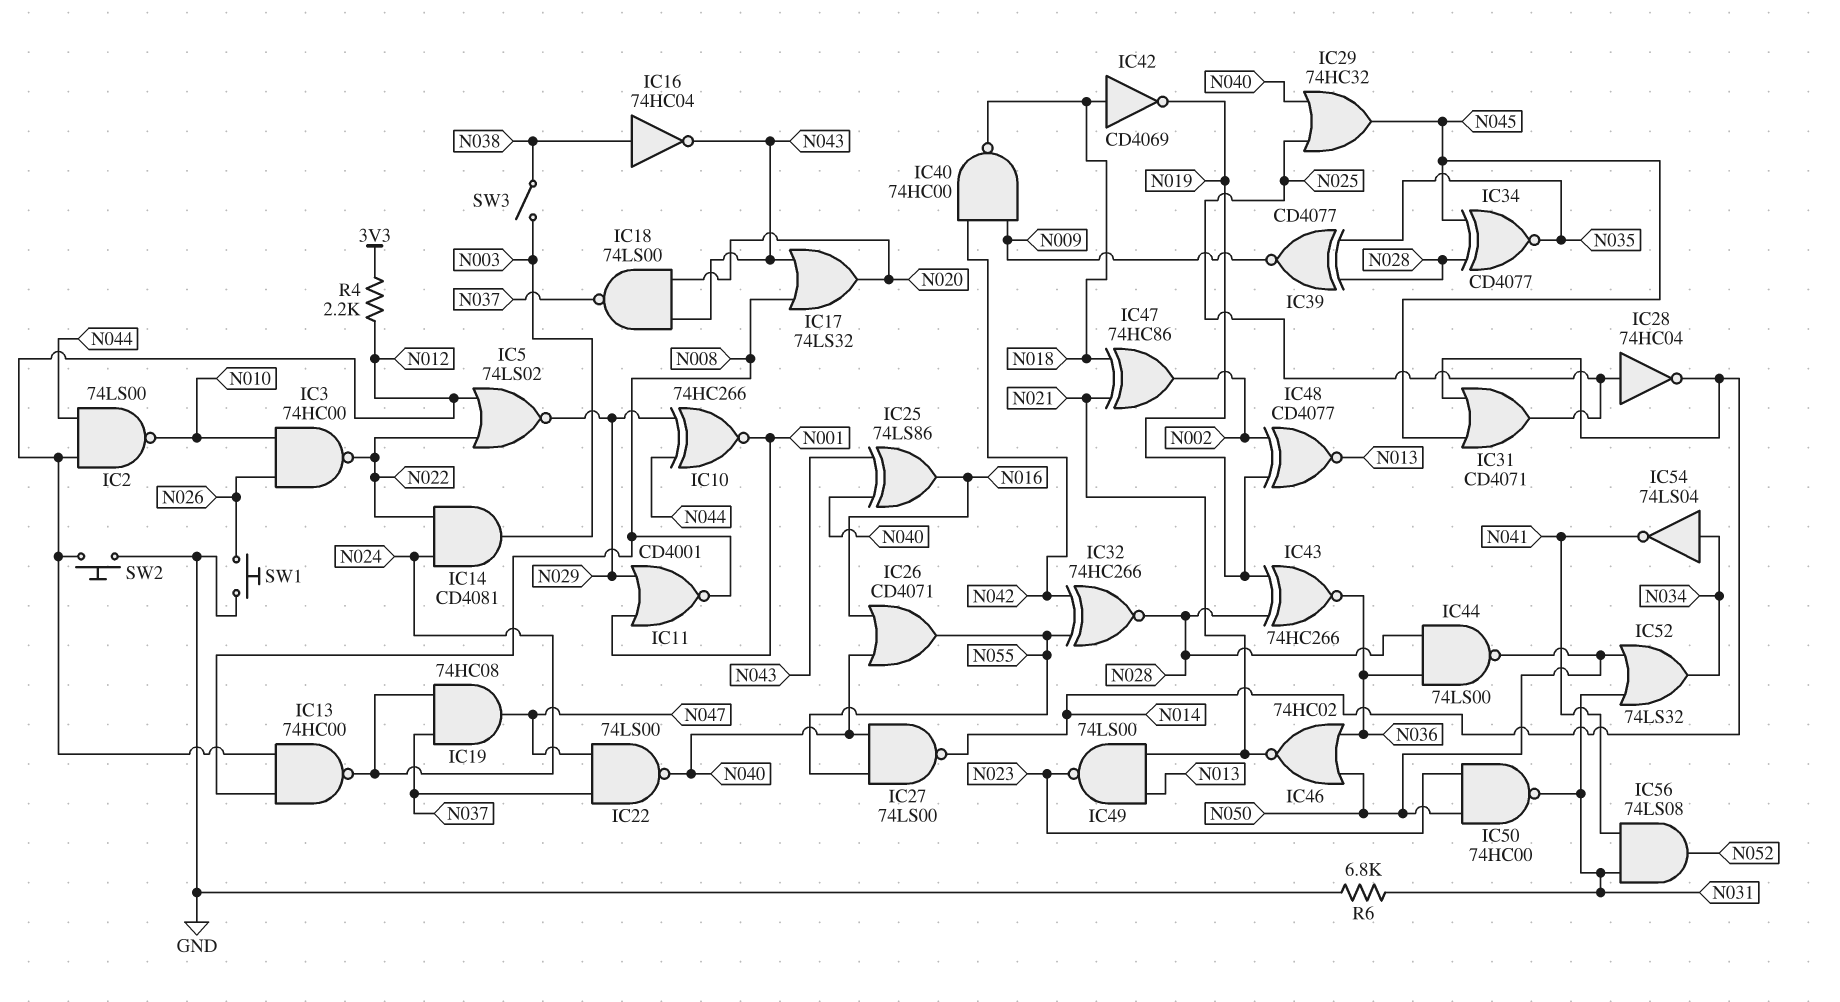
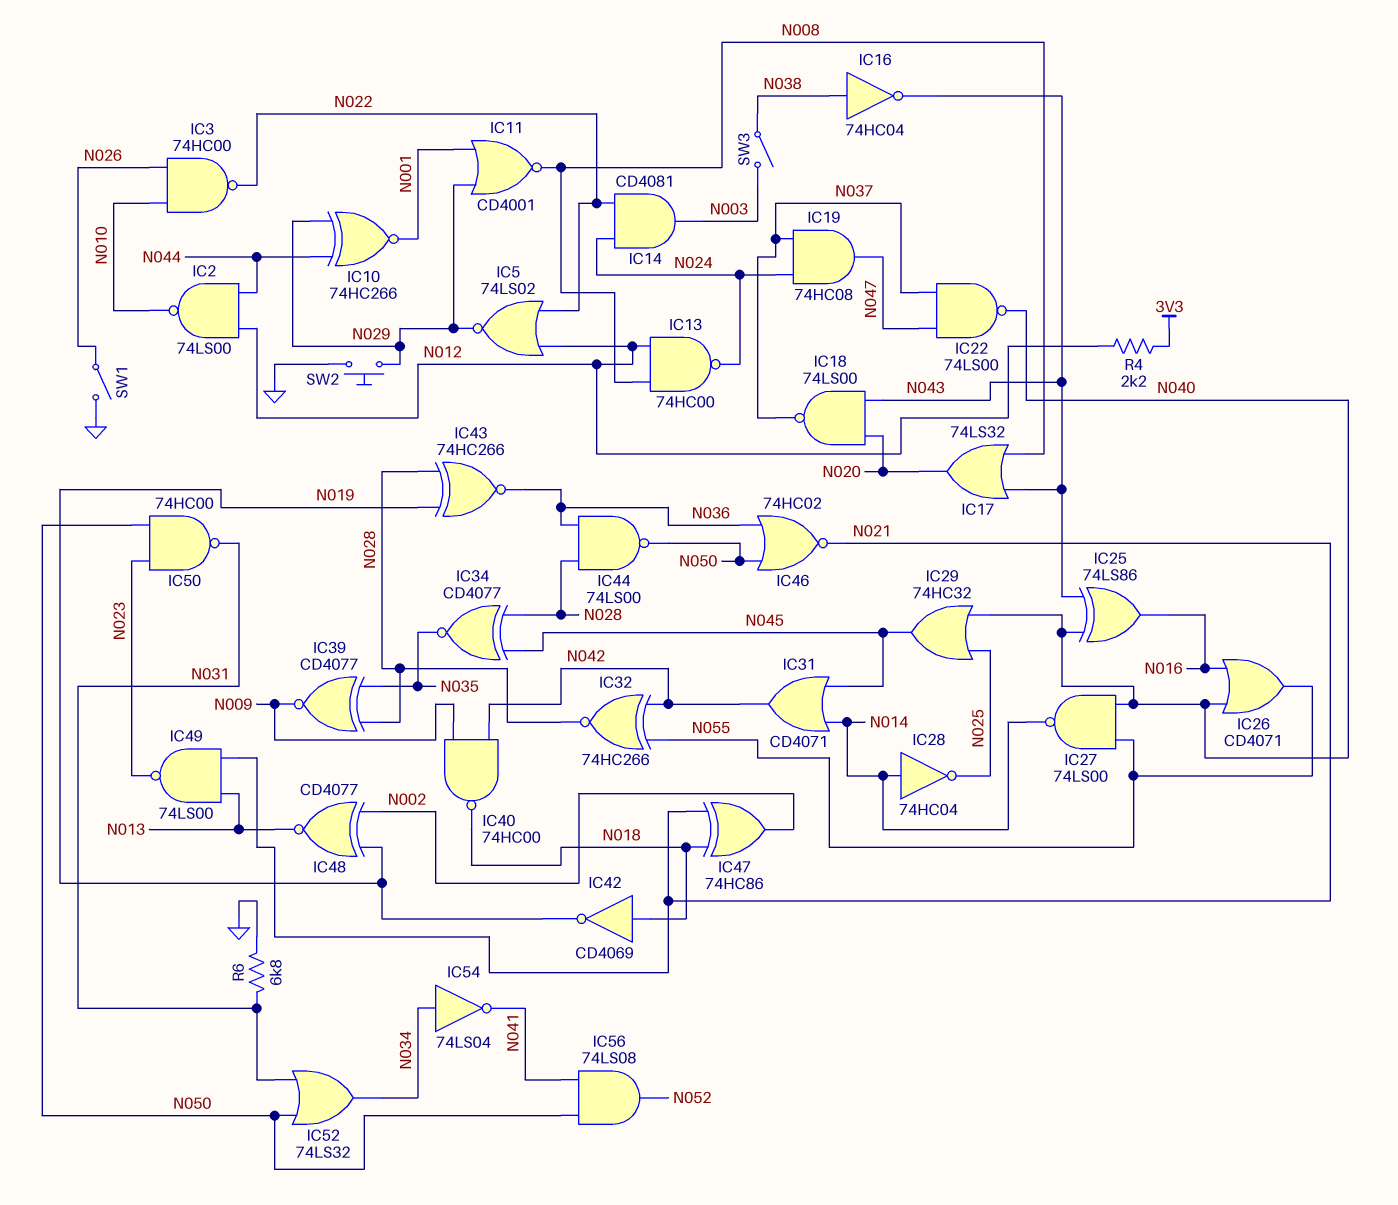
IC28: NOT 74HC04 (in N025, out N014) -> NOT 74HC04 (in N014, out N025)
IC31: OR CD4071 (in N014, in N045, out N025) -> OR CD4071 (in N014, in N045, out N042)
IC56: AND 74LS08 (in N031, in N041, out N052) -> AND 74LS08 (in N041, in N050, out N052)
SW1: button (GND, N026) -> switch (GND, N026)
SW2: button (GND, N012) -> button (GND, N029)

